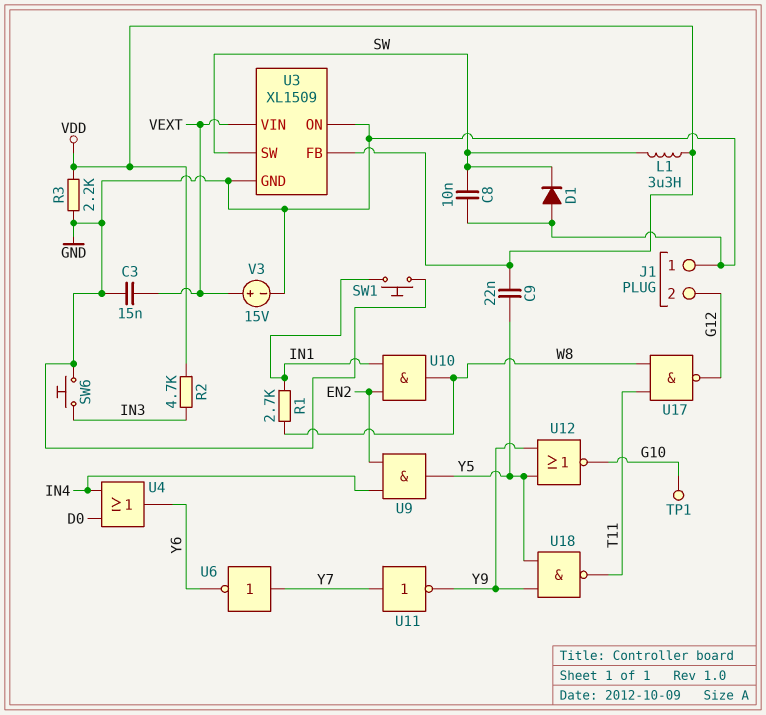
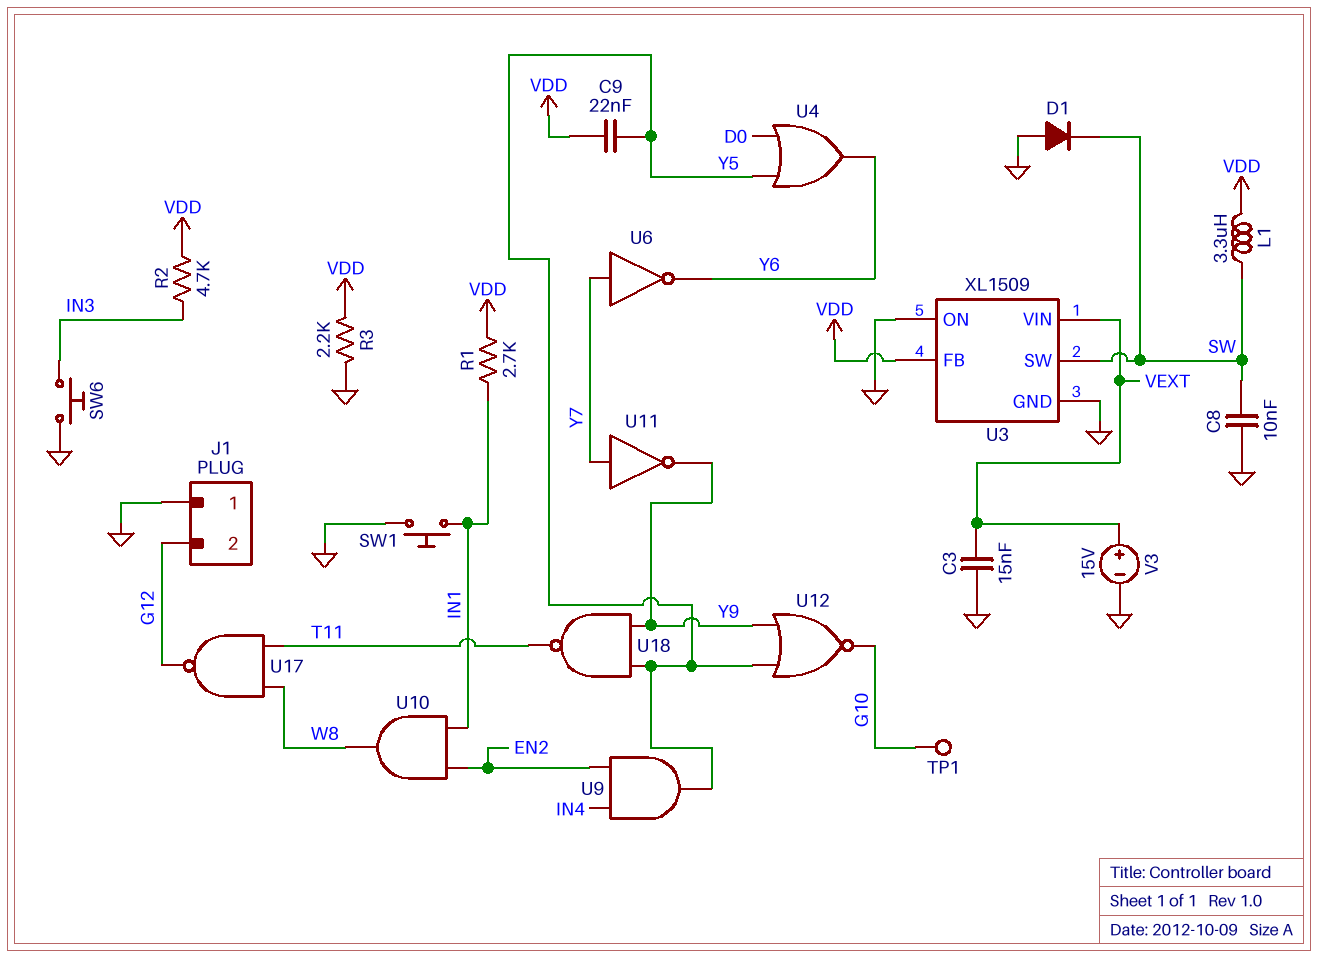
R1: 2.7k (IN1, W8) -> 2.7k (IN1, VDD)
U4: OR (in D0, in IN4, out Y6) -> OR (in D0, in Y5, out Y6)

